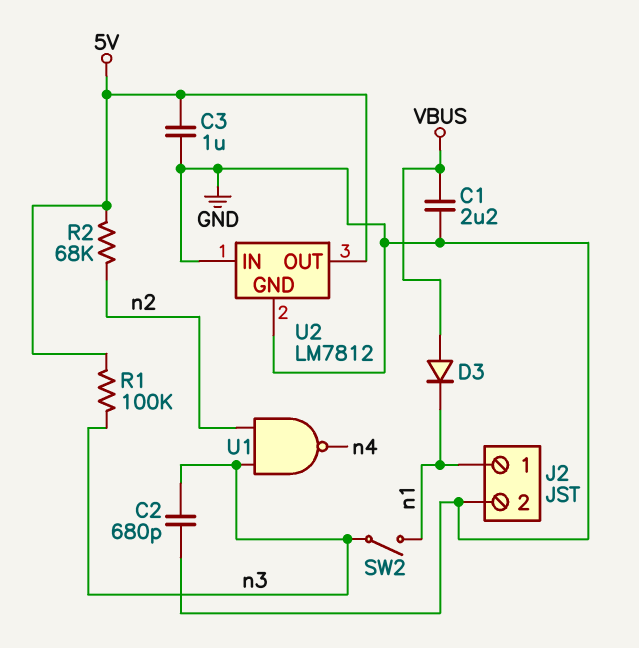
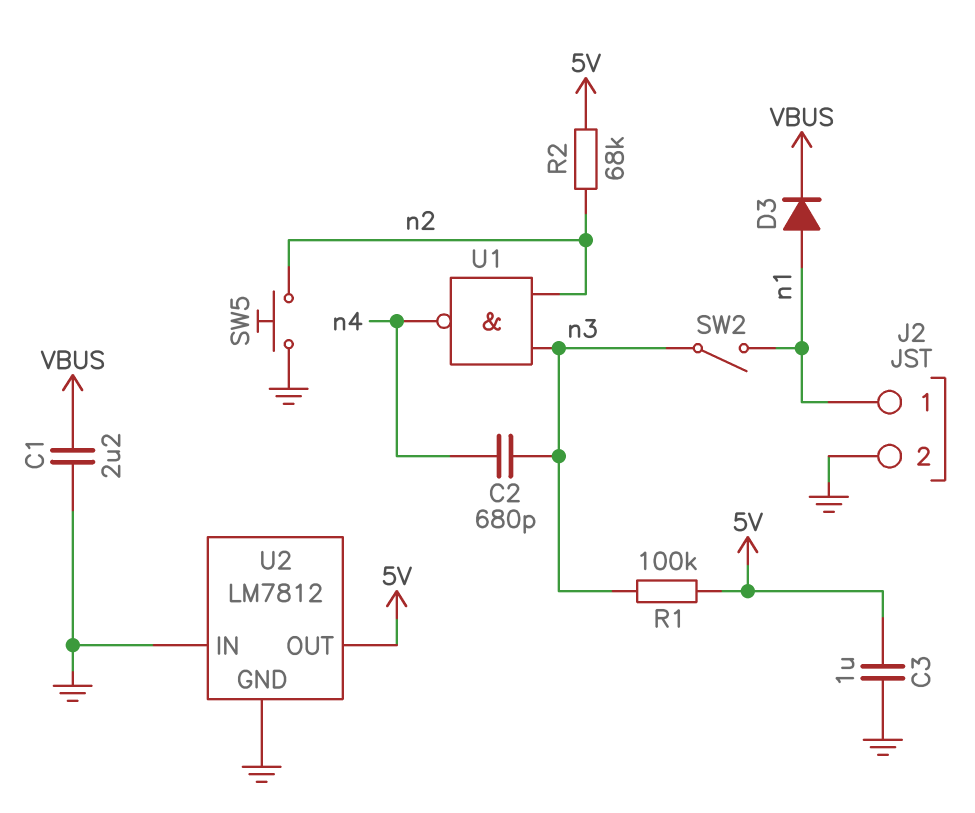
C2: 680pF (GND, n3) -> 680pF (n3, n4)
D3: diode (A VBUS, K n1) -> diode (A n1, K VBUS)
SW5: none -> button (GND, n2)

